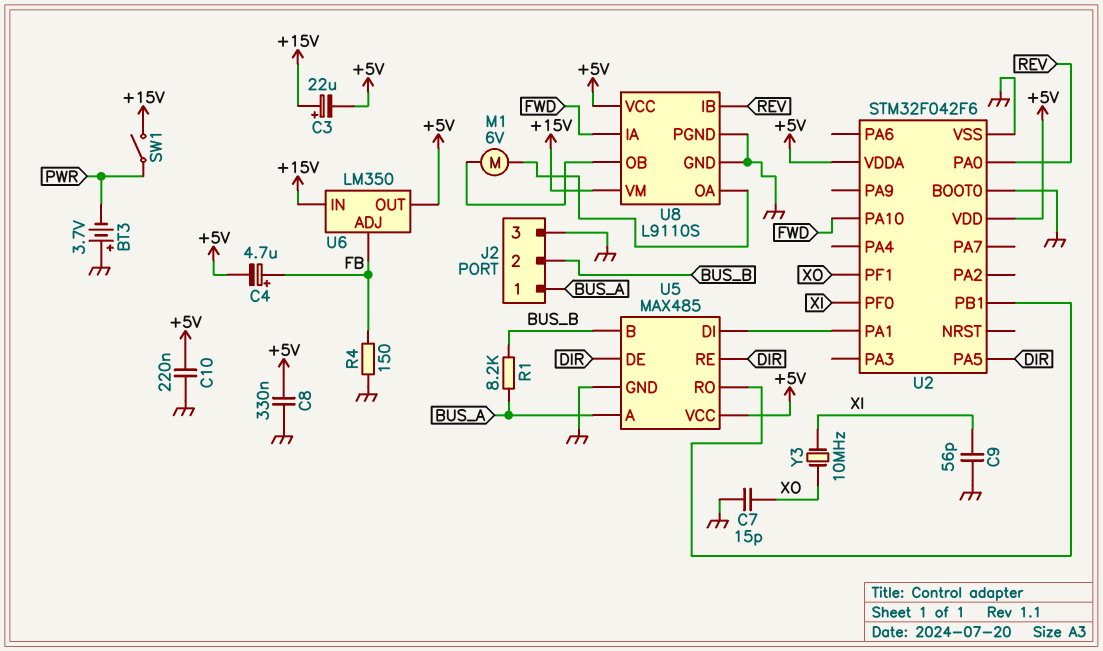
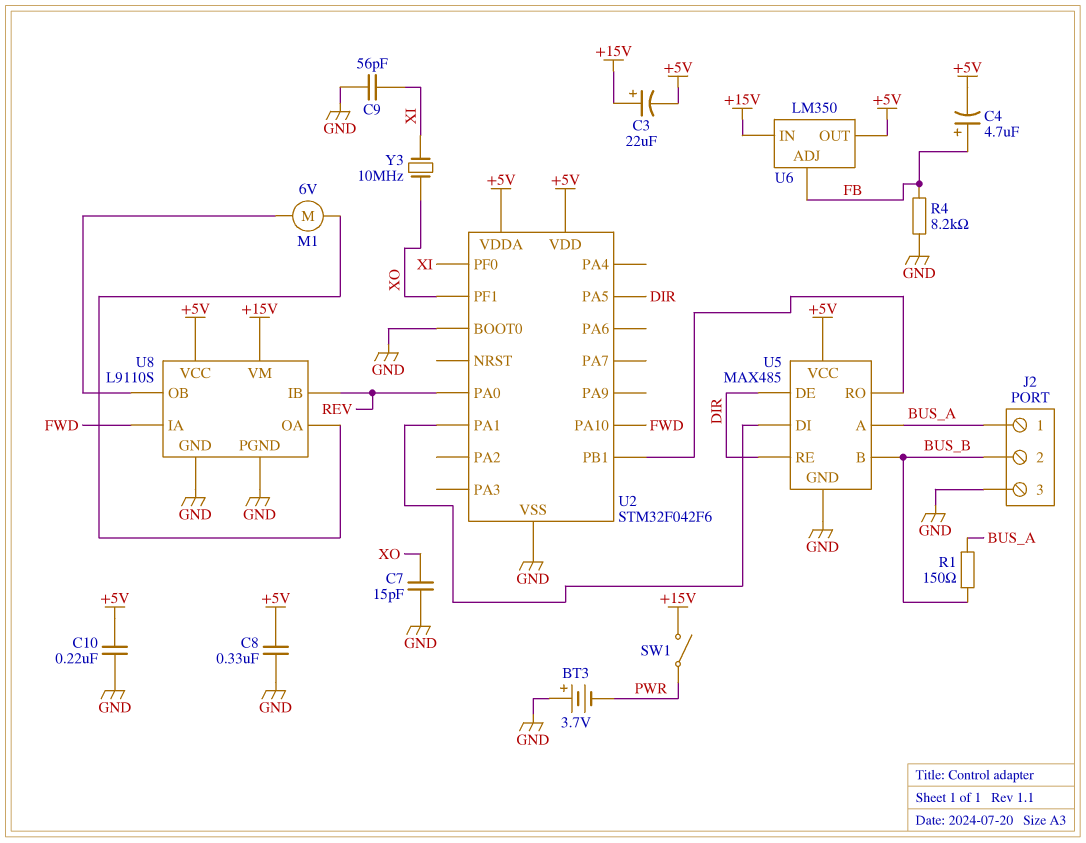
R1: 8.2k (BUS_A, BUS_B) -> 150 (BUS_A, BUS_B)
R4: 150 (FB, GND) -> 8.2k (FB, GND)

